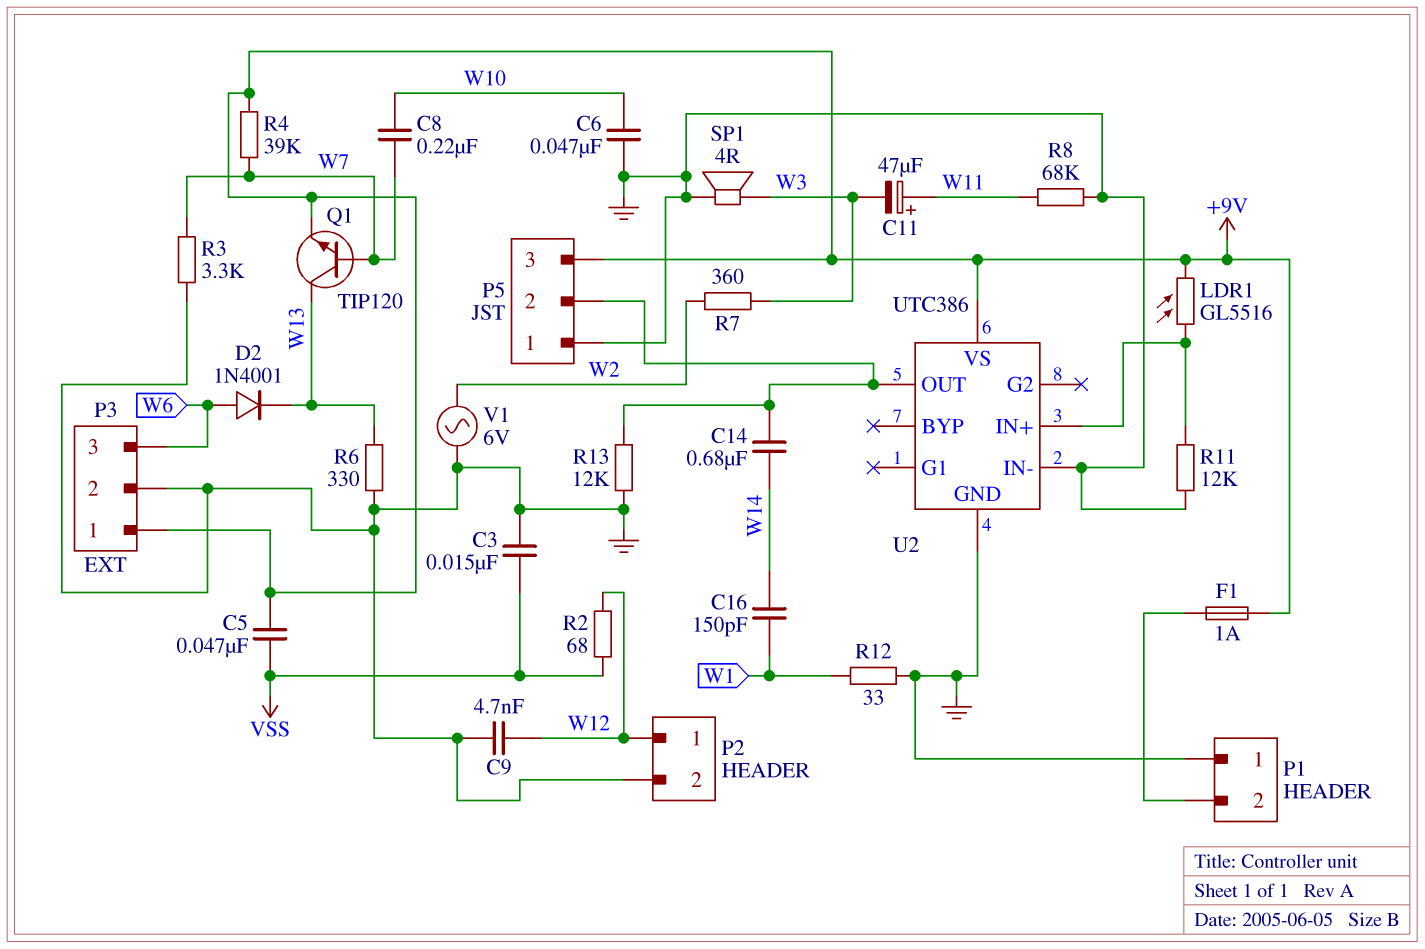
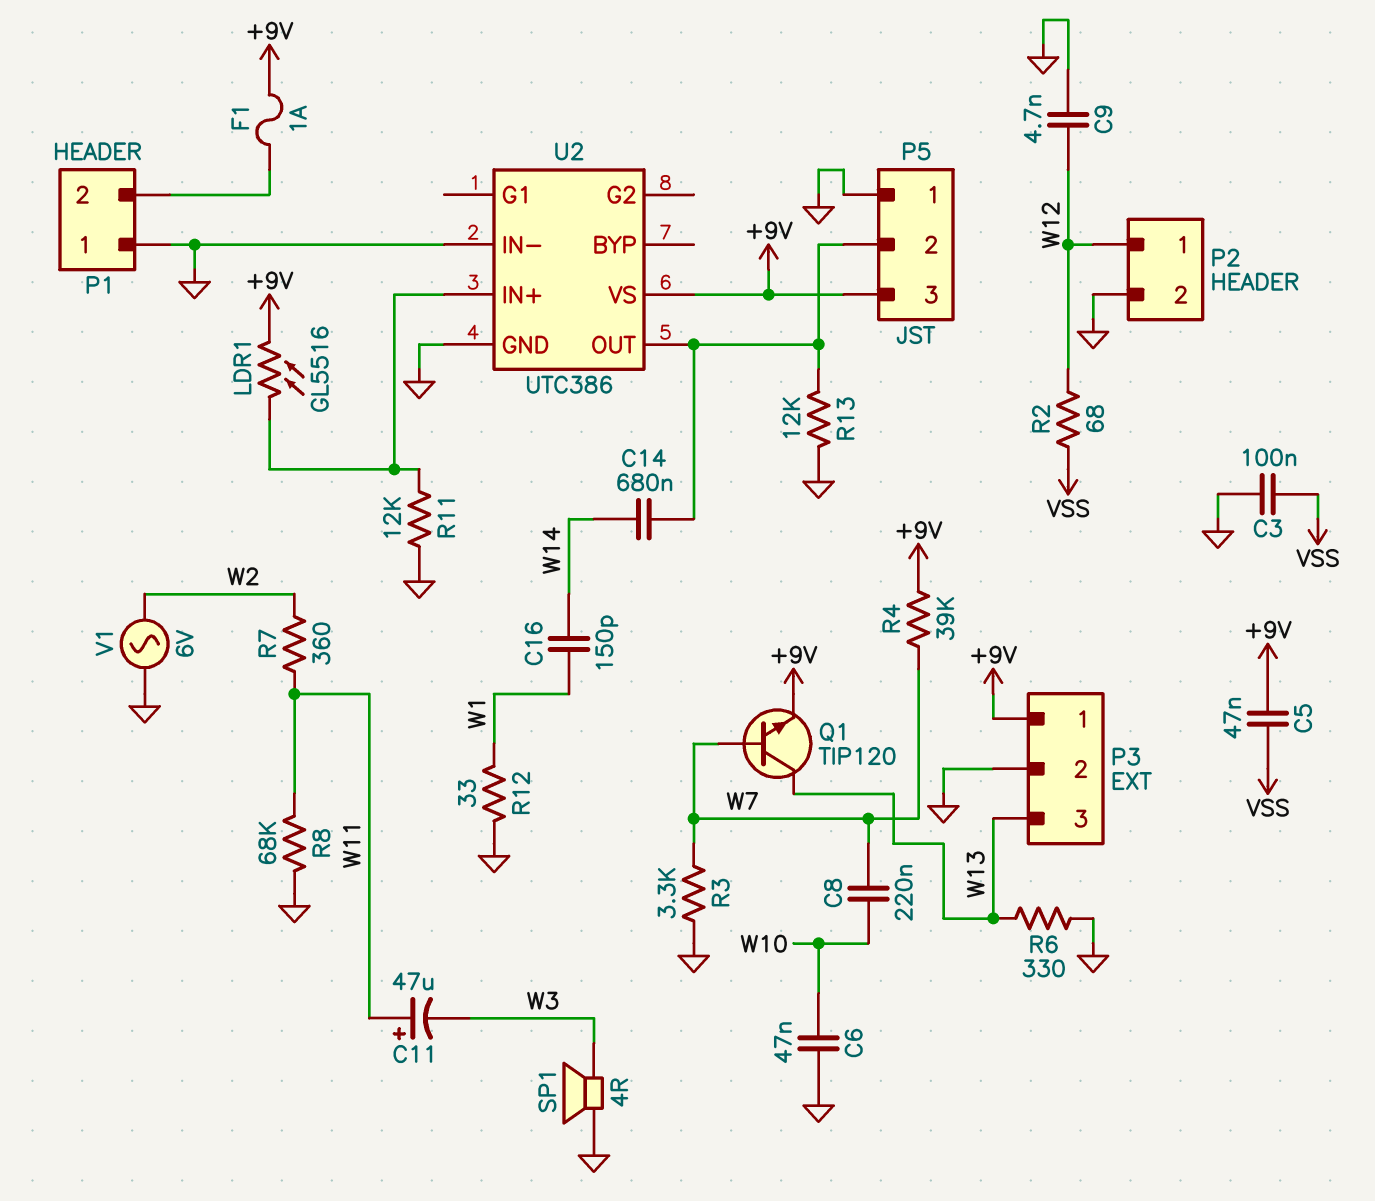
C3: 15nF (GND, VSS) -> 100nF (GND, VSS)
D2: diode 1N4001 (A W6, K W13) -> none
P3 pin 3: W6 -> W13
R7: 360 (W2, W3) -> 360 (W2, W11)

